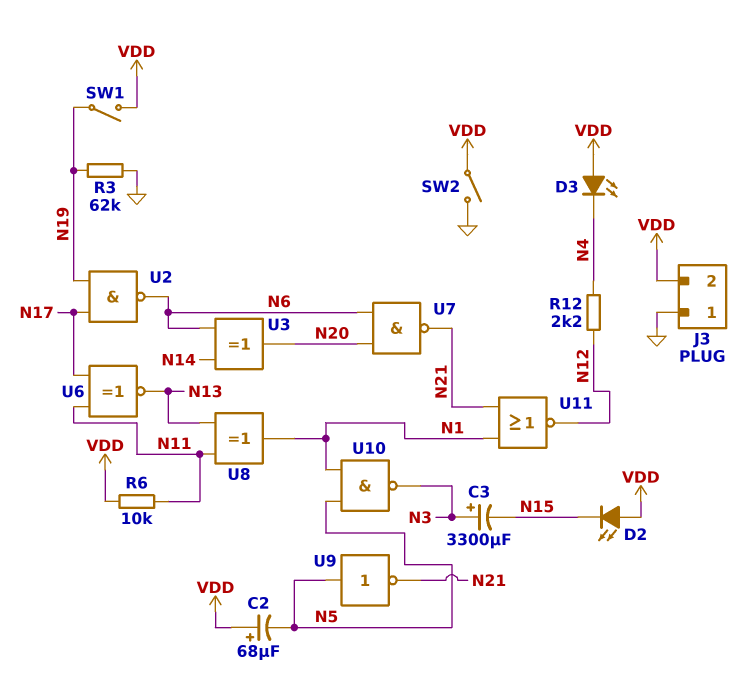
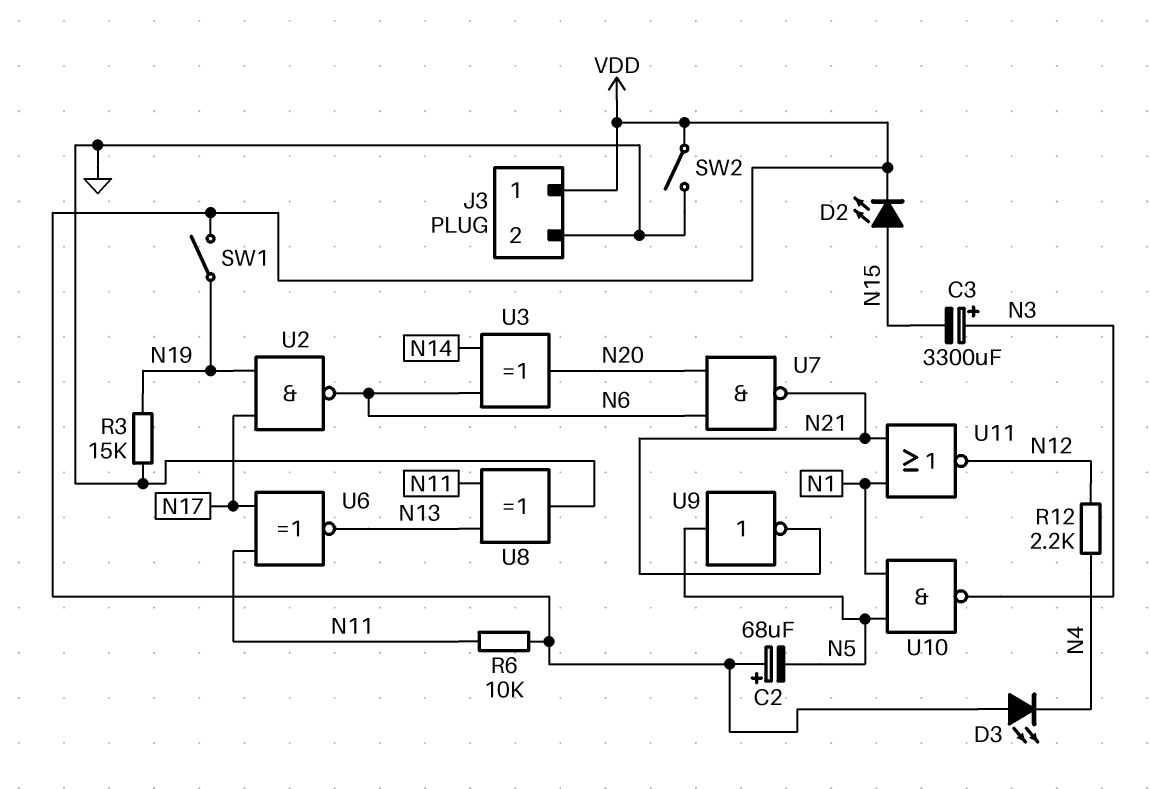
D2: LED (A VDD, K N15) -> LED (A N15, K VDD)
J3 pin 1: GND -> VDD
J3 pin 2: VDD -> GND
R3: 62k (GND, N19) -> 15k (GND, N19)
U8: XOR (in N11, in N13, out N1) -> XOR (in N11, in N13, out GND)

